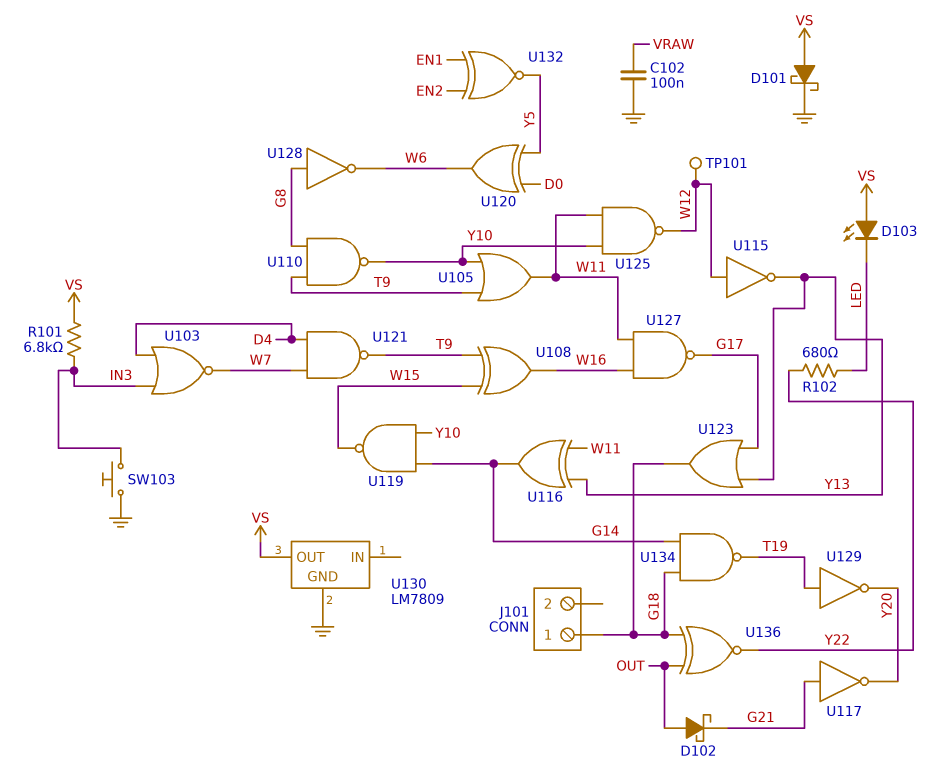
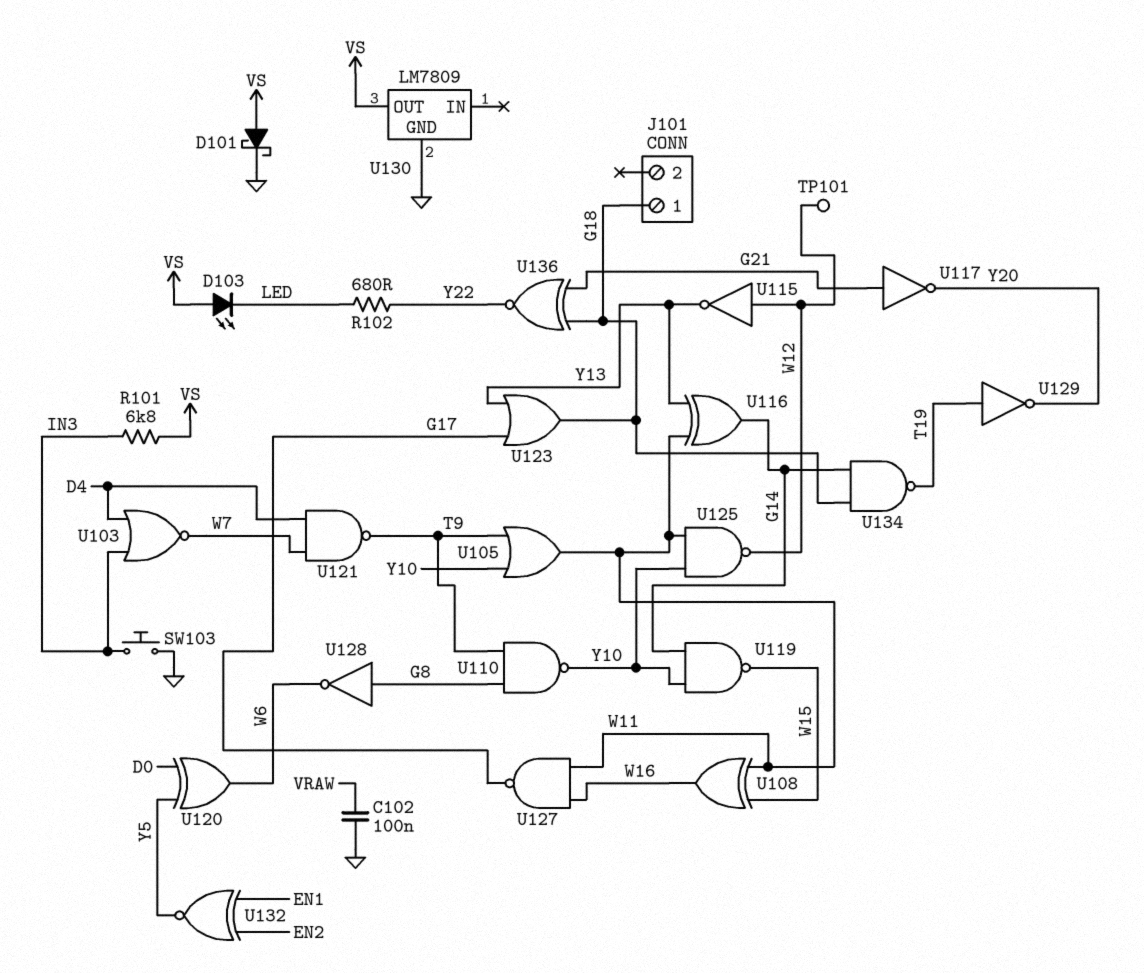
D102: schottky (A OUT, K G21) -> none
U108: XOR (in T9, in W15, out W16) -> XOR (in W11, in W15, out W16)
U136: XNOR (in G18, in OUT, out Y22) -> XNOR (in G18, in G21, out Y22)

